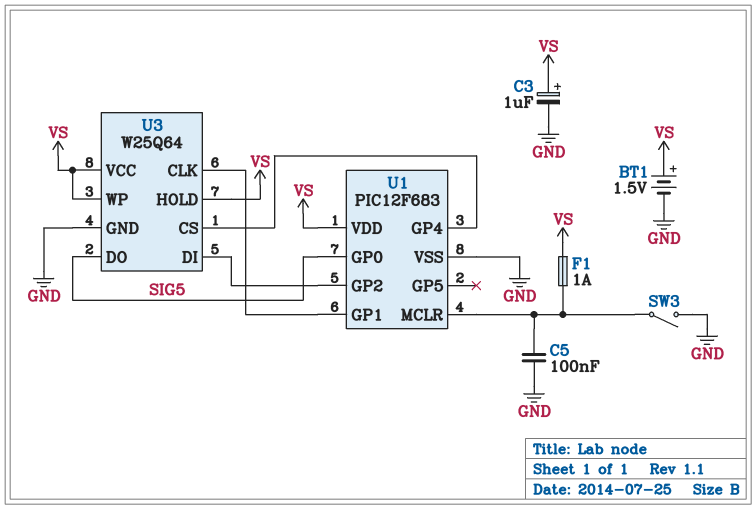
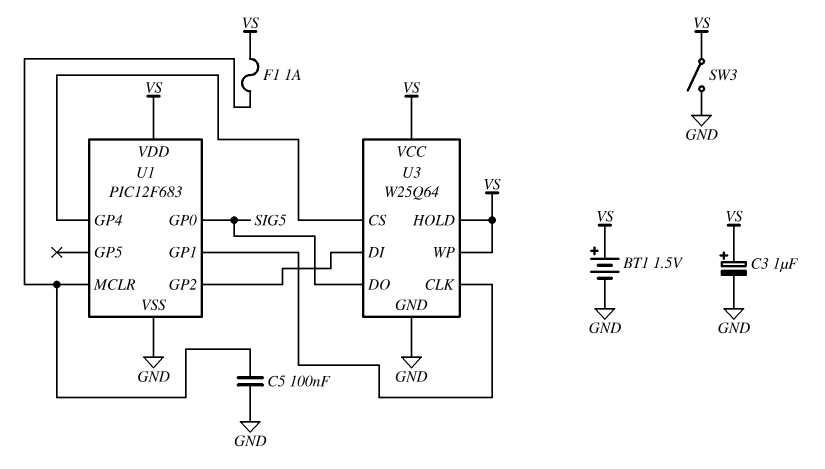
SW3: switch (GND, U1/MCLR) -> switch (GND, VS)

